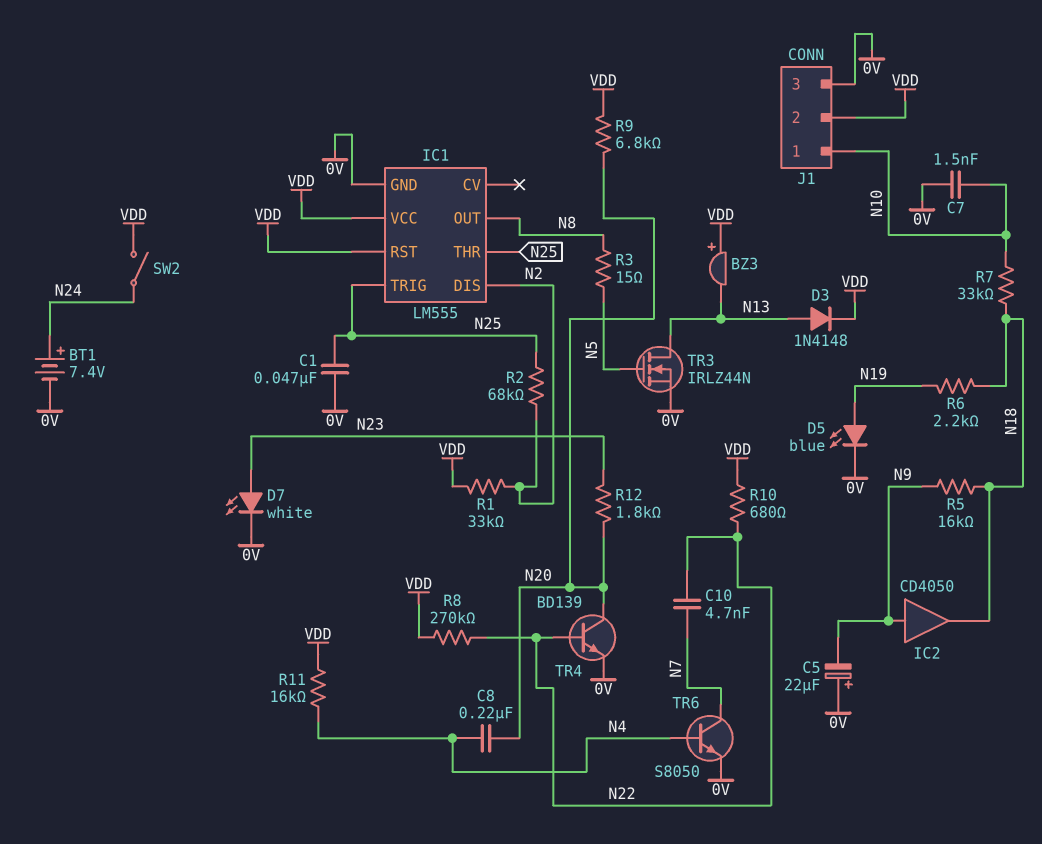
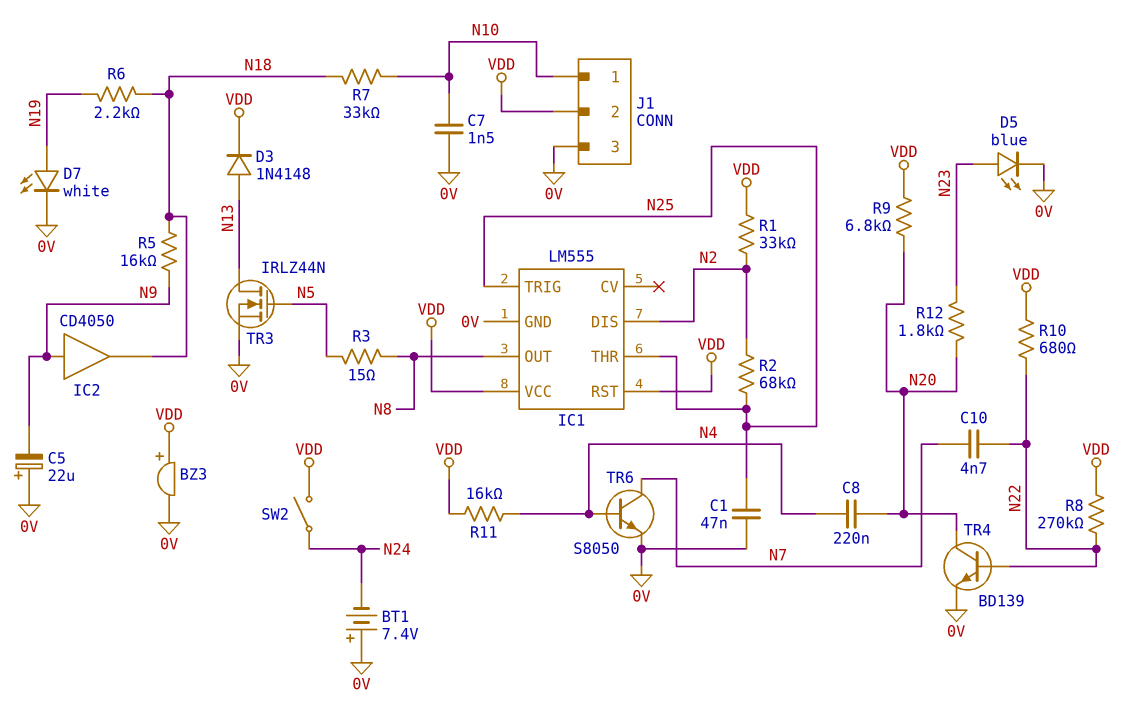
BT1: 7.4V (plus N24, minus 0V) -> 7.4V (plus 0V, minus N24)
BZ3: buzzer (plus VDD, minus N13) -> buzzer (plus VDD, minus 0V)
D5: LED blue (A N19, K 0V) -> LED blue (A N23, K 0V)
D7: LED white (A N23, K 0V) -> LED white (A N19, K 0V)

